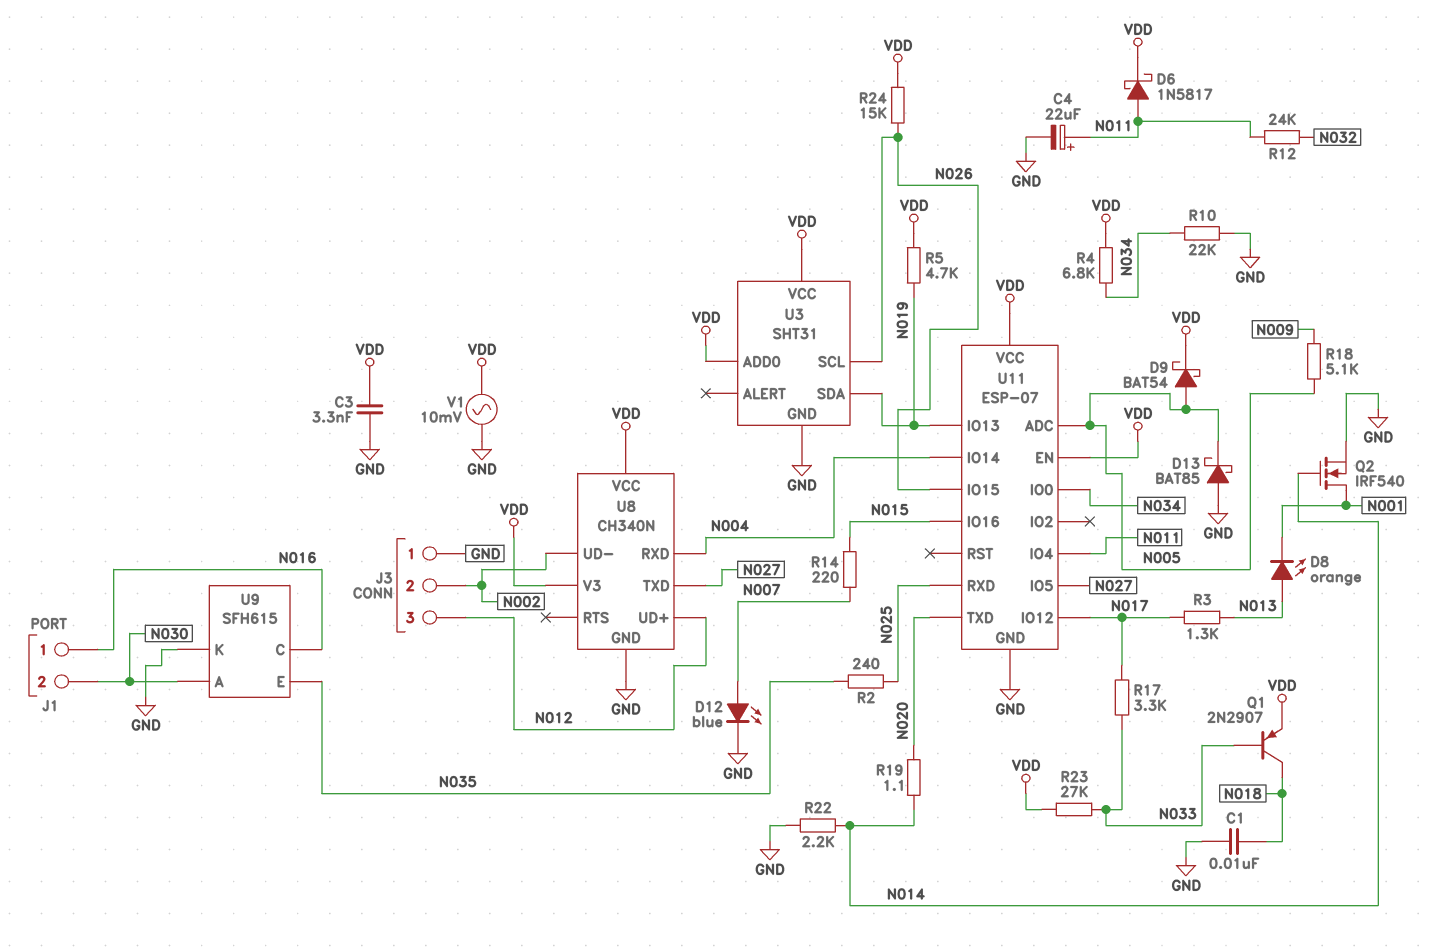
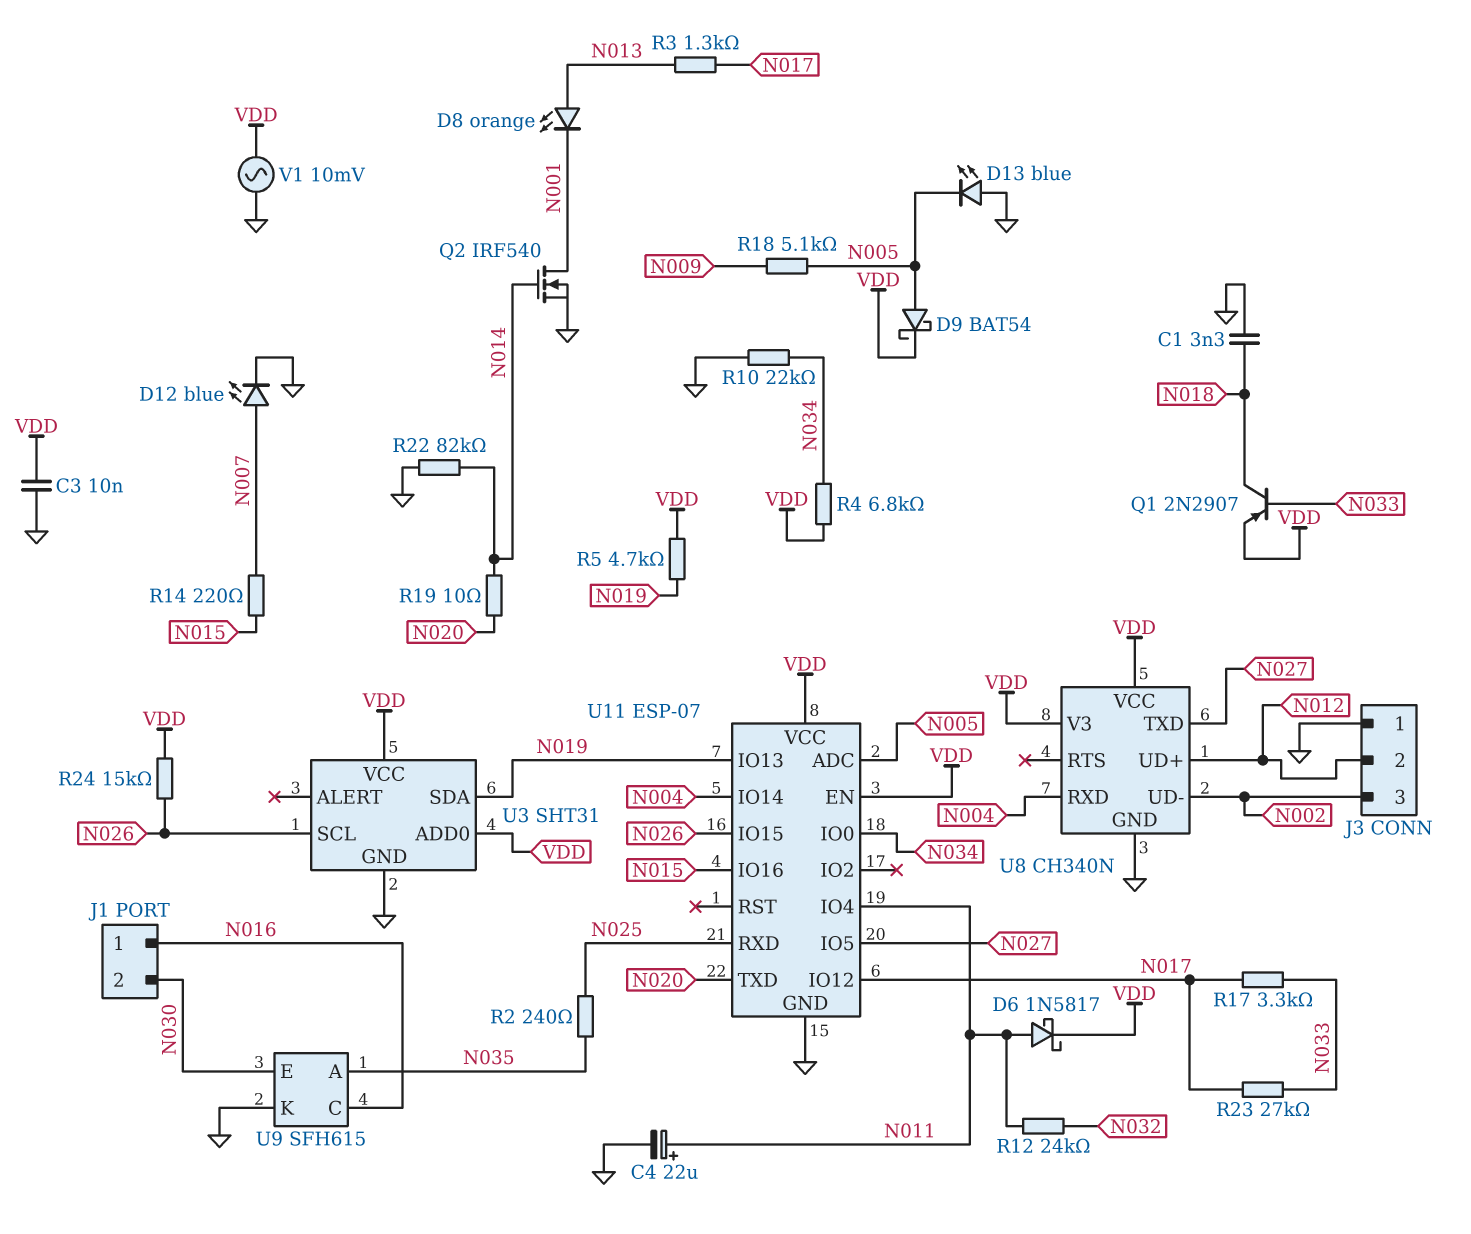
C1: 10nF (GND, N018) -> 3.3nF (GND, N018)
C3: 3.3nF (GND, VDD) -> 10nF (GND, VDD)
D13: schottky BAT85 (A GND, K N005) -> LED blue (A GND, K N005)
J3 pin 2: N002 -> N012
J3 pin 3: N012 -> N002
R19: 1.1 (N014, N020) -> 10 (N014, N020)
R22: 2.2k (GND, N014) -> 82k (GND, N014)
R23: 27k (N033, VDD) -> 27k (N017, N033)
U9 pin A: N030 -> N035
U9 pin E: N035 -> N030

